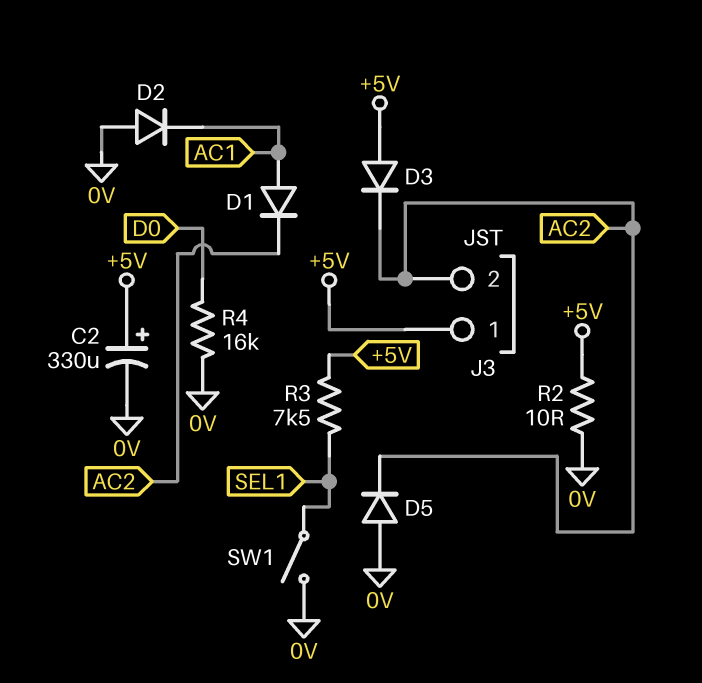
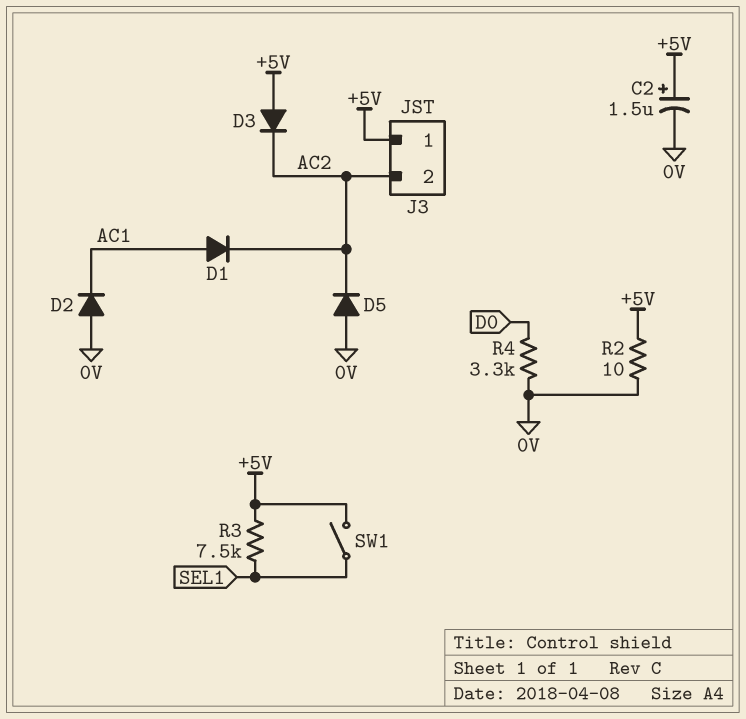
C2: 330uF (plus +5V, minus 0V) -> 1.5uF (plus +5V, minus 0V)
R4: 16k (0V, D0) -> 3.3k (0V, D0)
SW1: switch (0V, SEL1) -> switch (+5V, SEL1)

